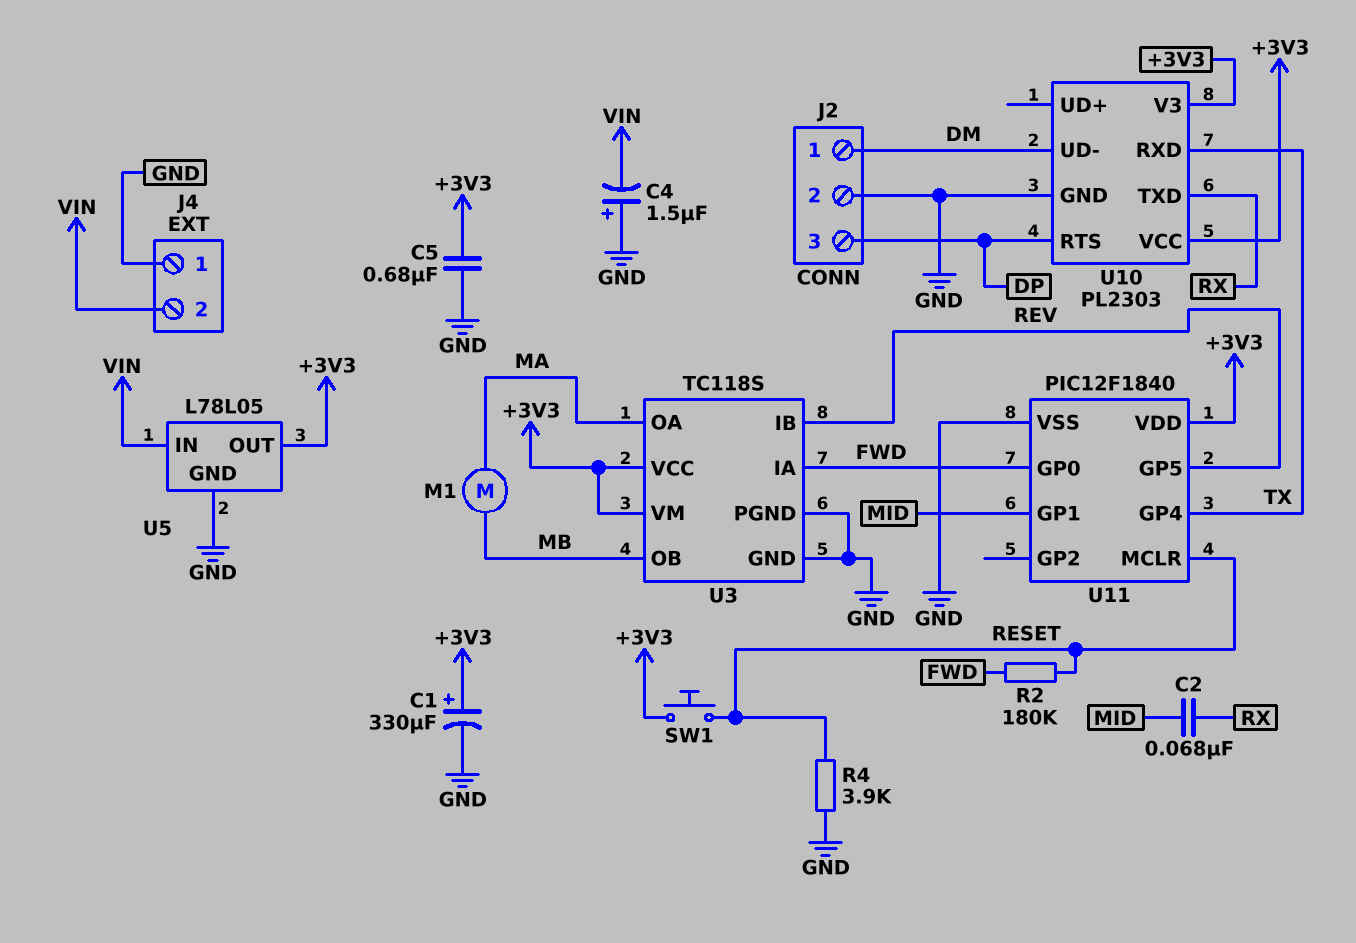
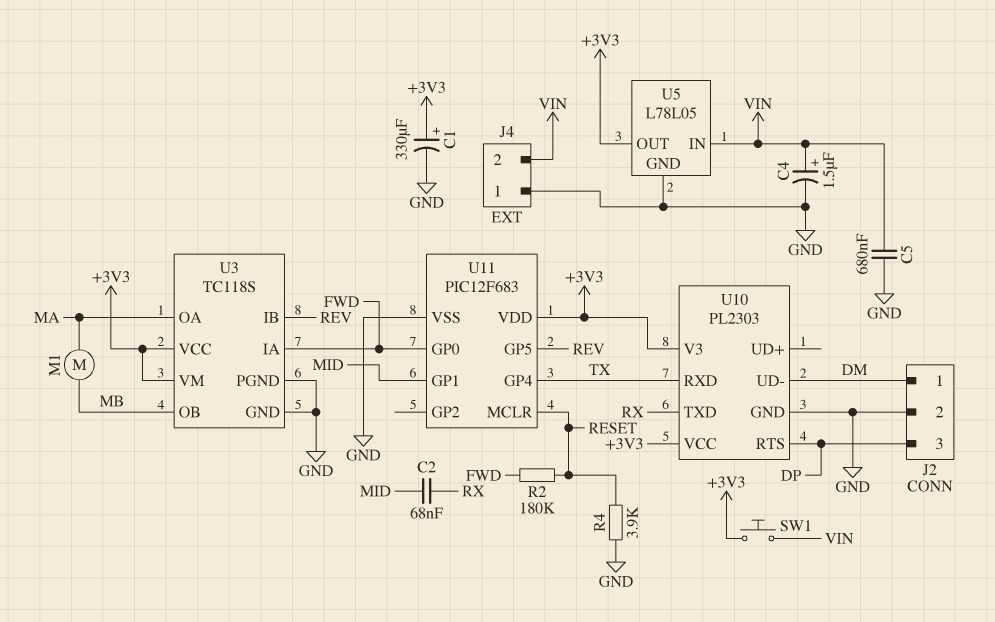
C4: 1.5uF (plus GND, minus VIN) -> 1.5uF (plus VIN, minus GND)
C5: 680nF (+3V3, GND) -> 680nF (GND, VIN)
SW1: button (+3V3, RESET) -> button (+3V3, VIN)
U11: PIC12F1840 -> PIC12F683

